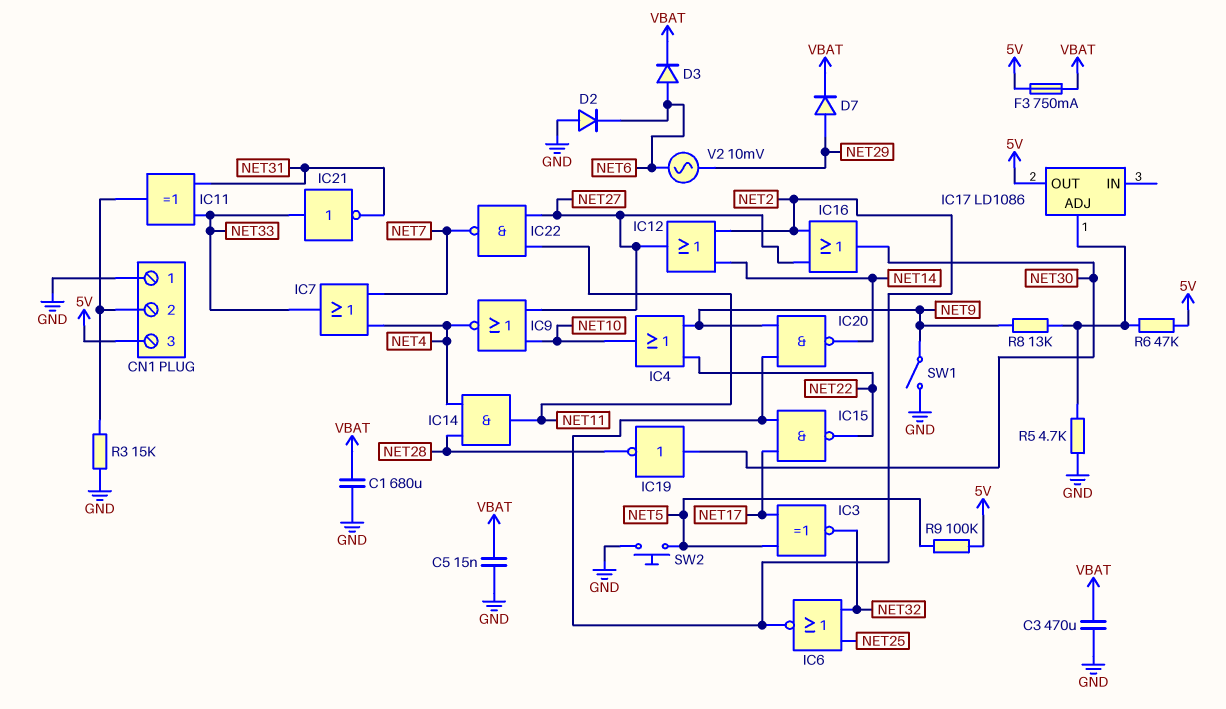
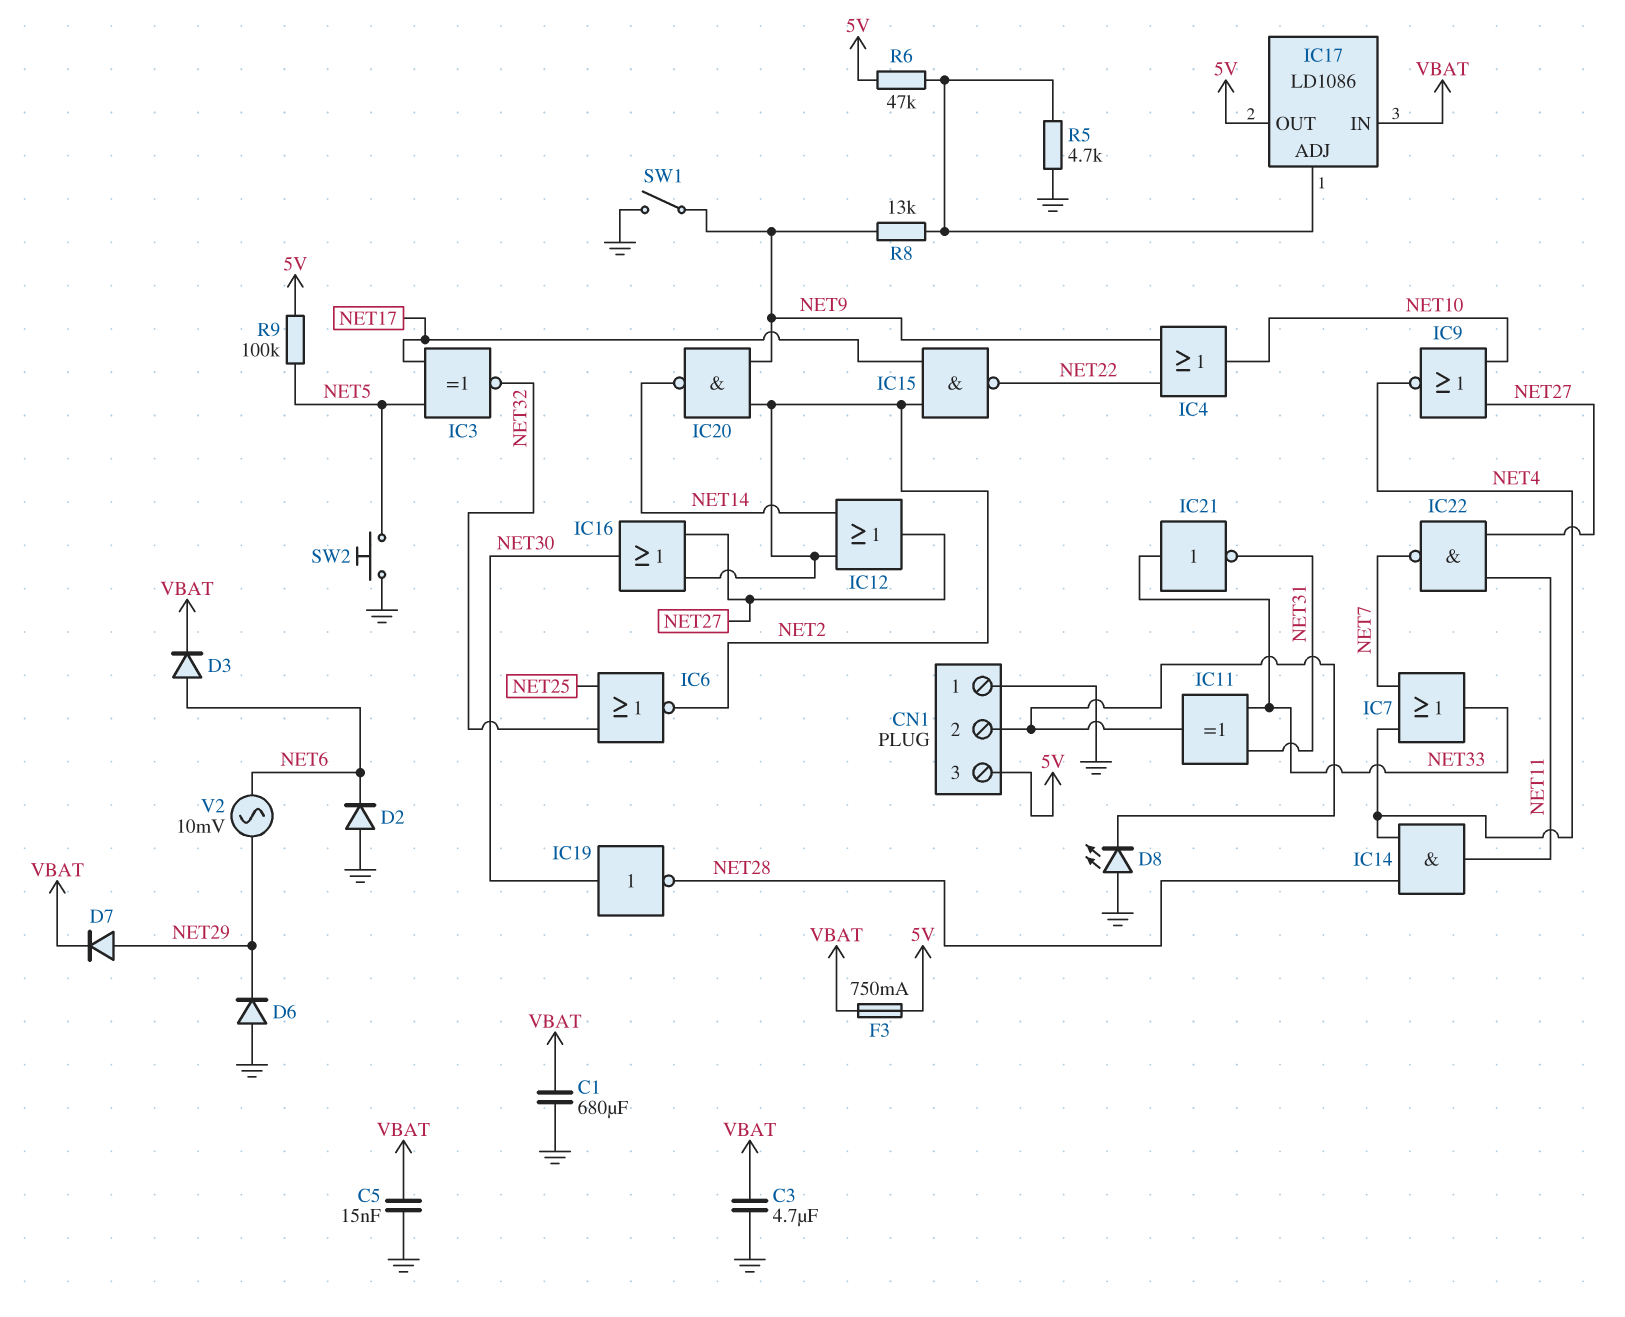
C3: 470uF (GND, VBAT) -> 4.7uF (GND, VBAT)
D6: none -> diode (A GND, K NET29)
D8: none -> LED (A GND, K CN1/2)
IC17 pin IN: none -> VBAT
R3: 15k (CN1/2, GND) -> none

